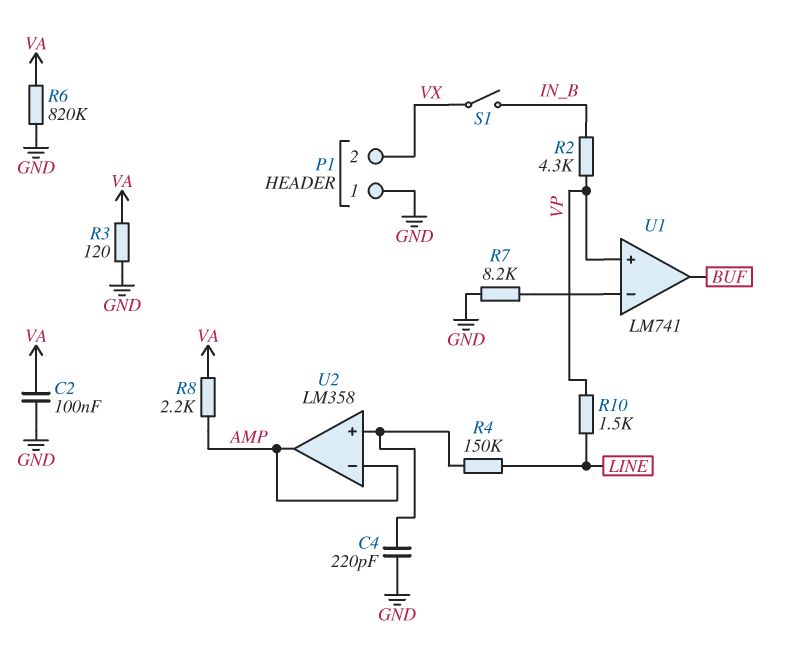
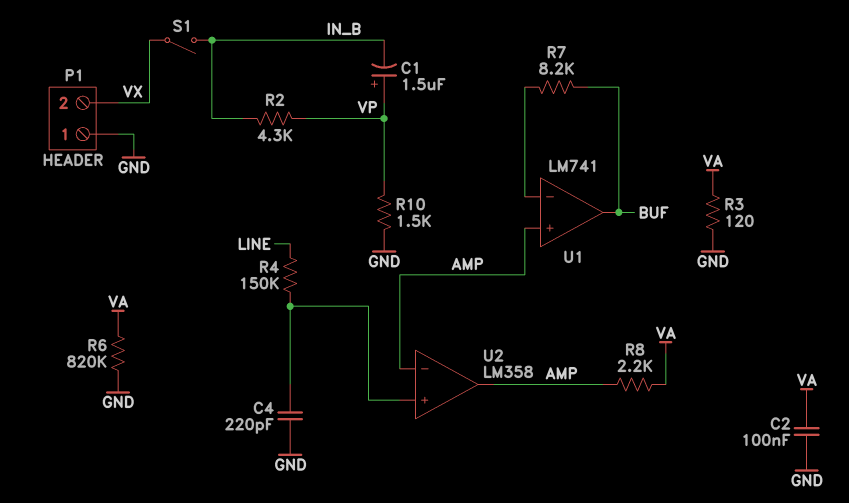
C1: none -> 1.5uF (plus VP, minus IN_B)
R7: 8.2k (GND, U1/in-) -> 8.2k (BUF, U1/in-)
R10: 1.5k (LINE, VP) -> 1.5k (GND, VP)
U1 pin in+: VP -> AMP

